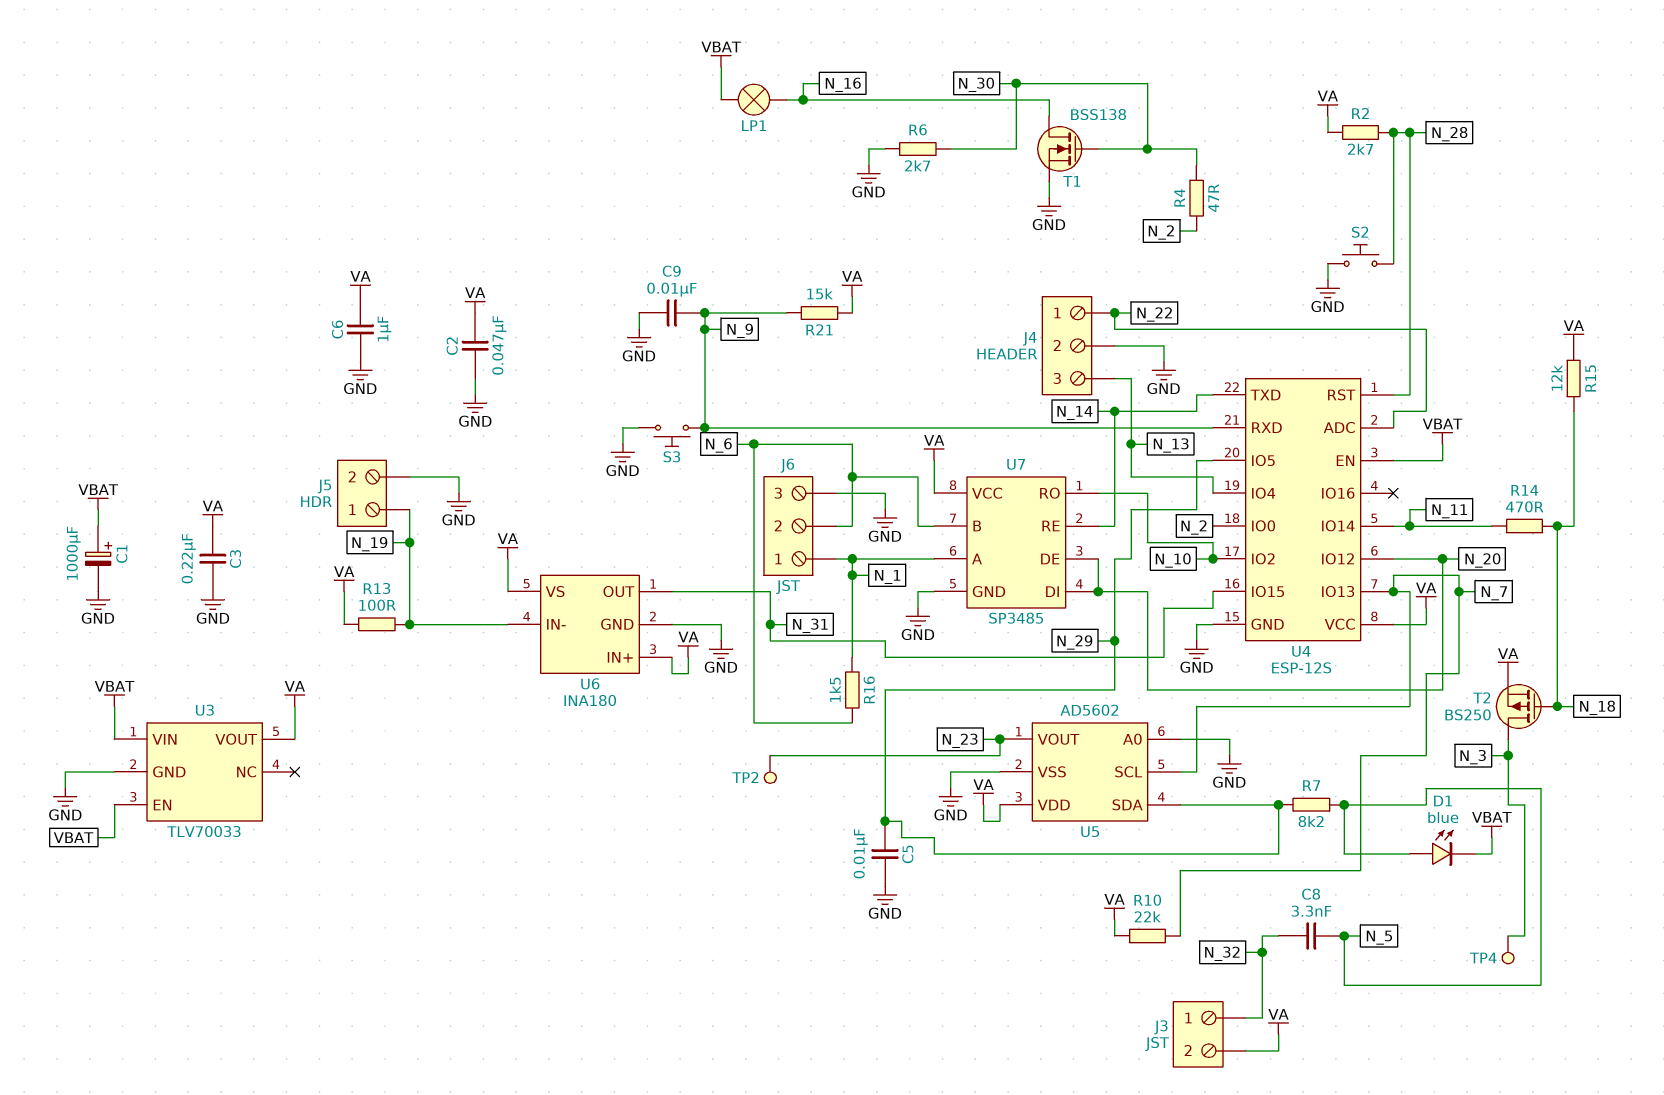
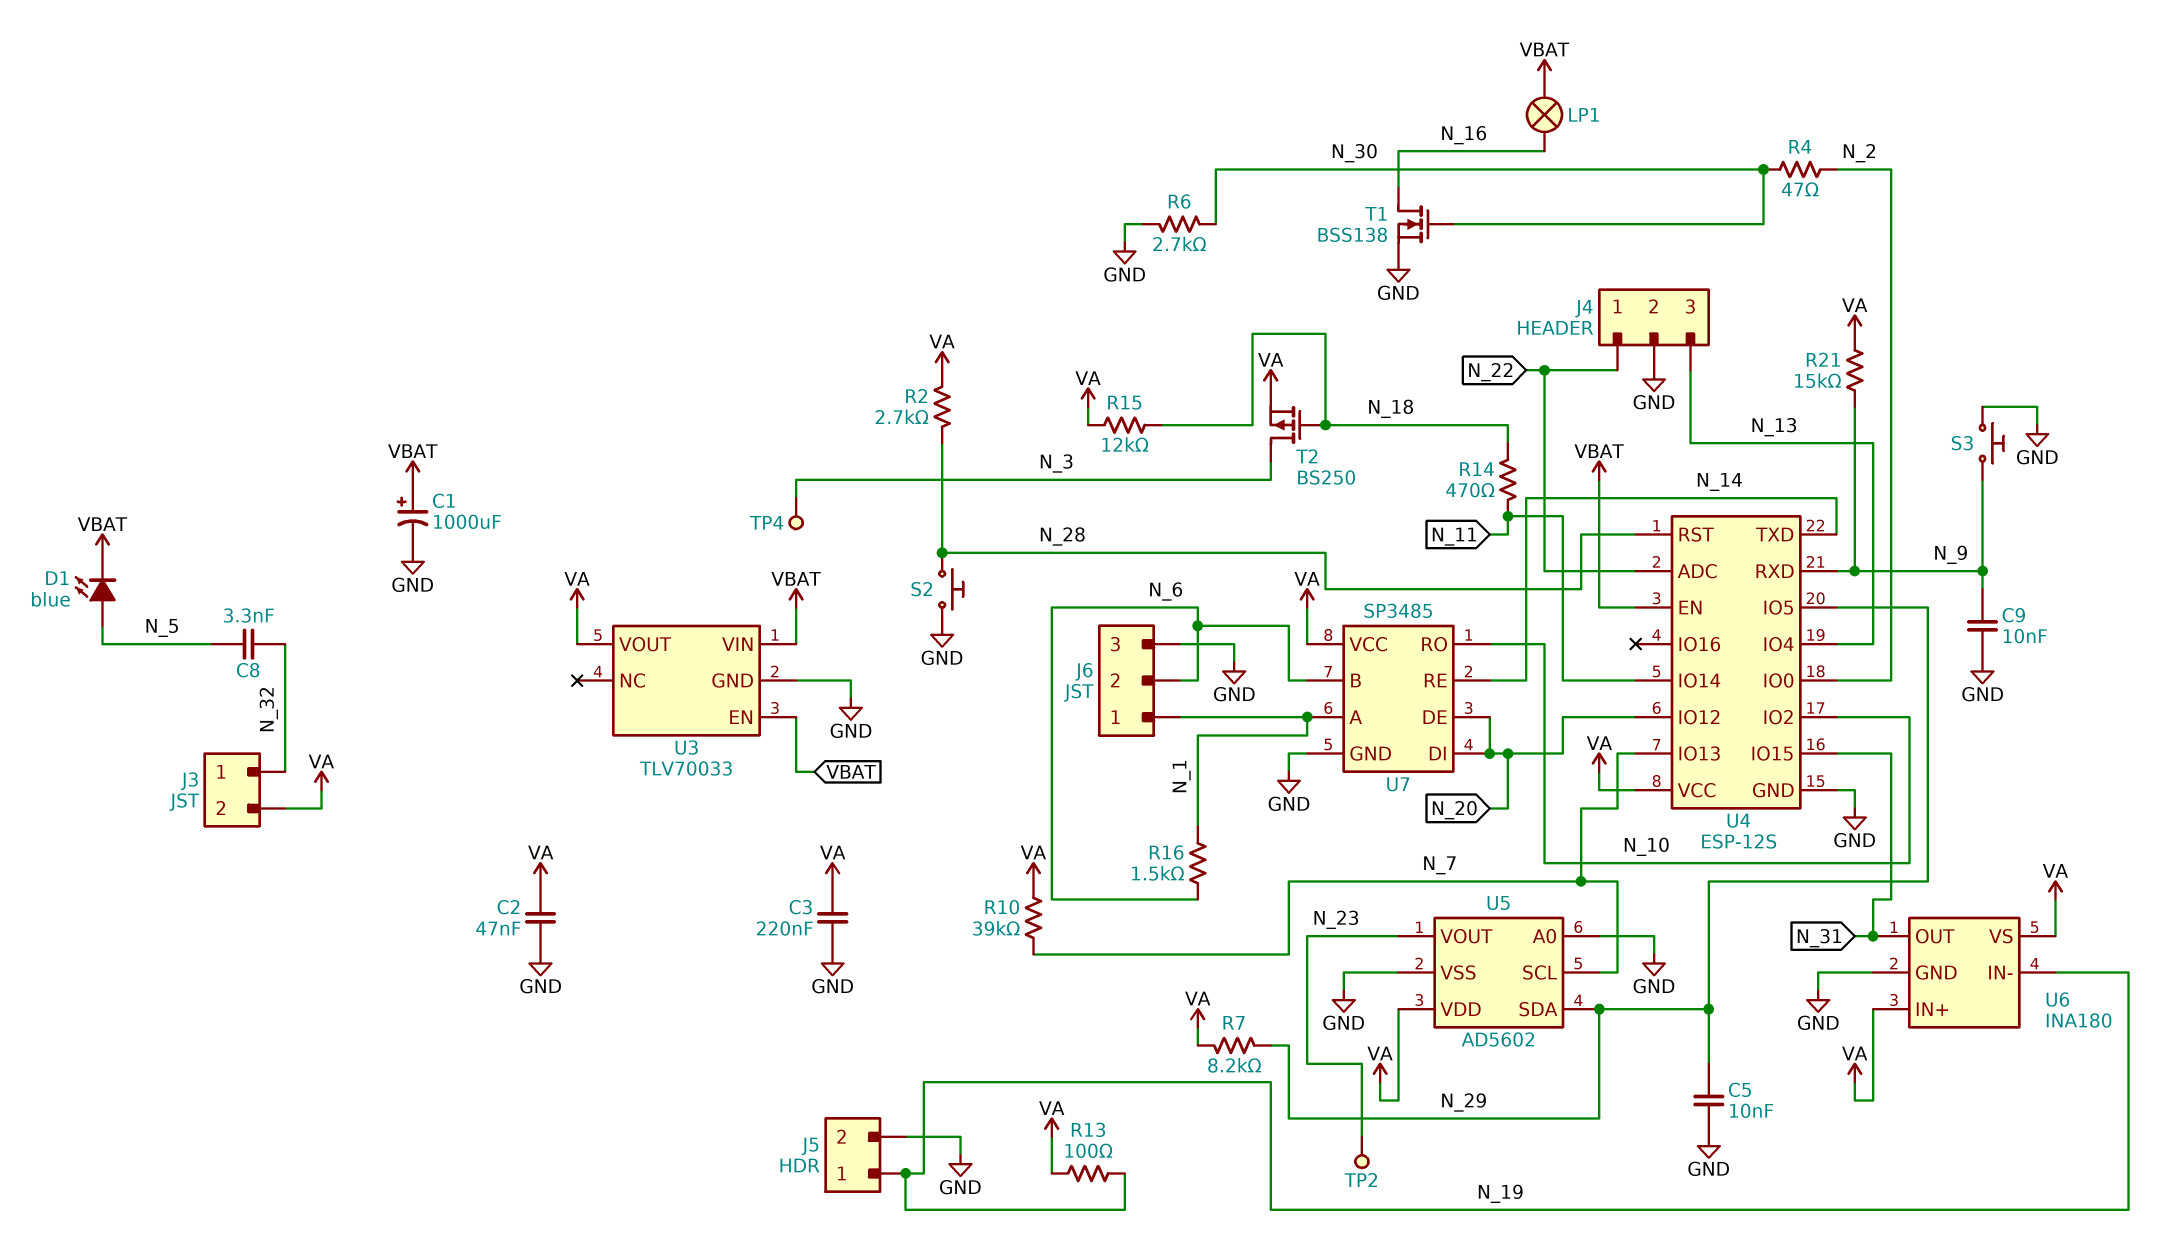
C6: 1uF (GND, VA) -> none
R7: 8.2k (N_5, N_29) -> 8.2k (N_29, VA)
R10: 22k (N_7, VA) -> 39k (N_7, VA)

